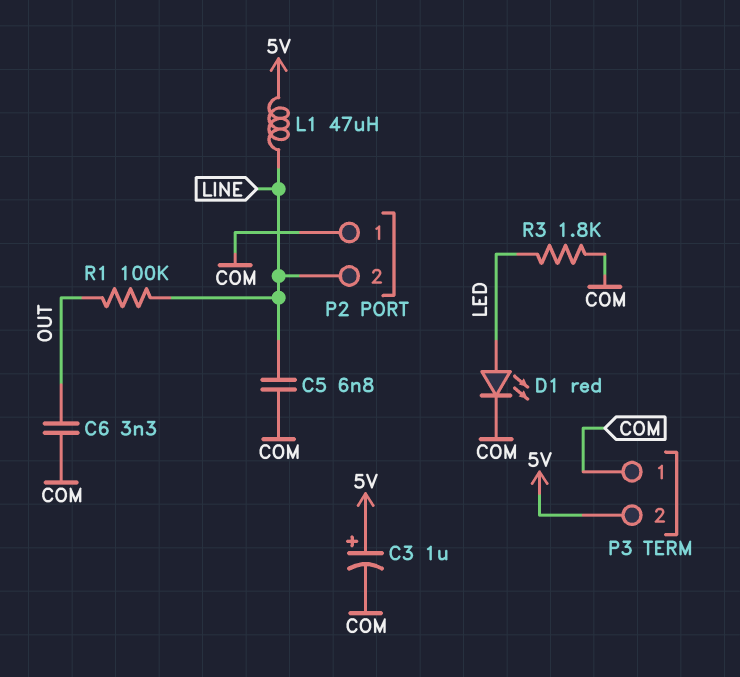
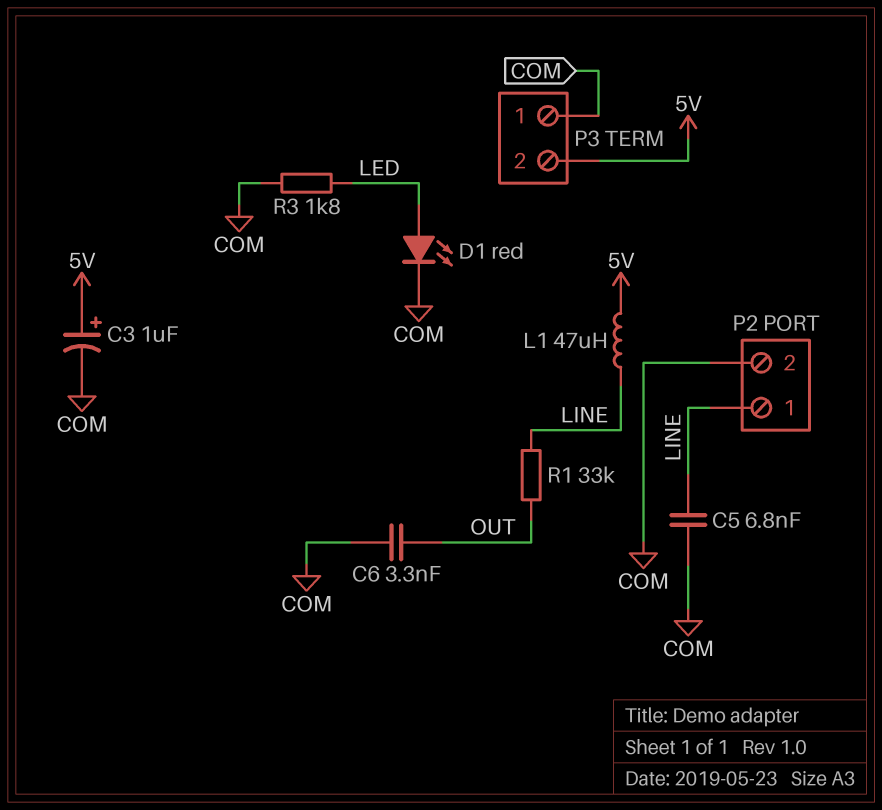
P2 pin 1: COM -> LINE
P2 pin 2: LINE -> COM
R1: 100k (LINE, OUT) -> 33k (LINE, OUT)

